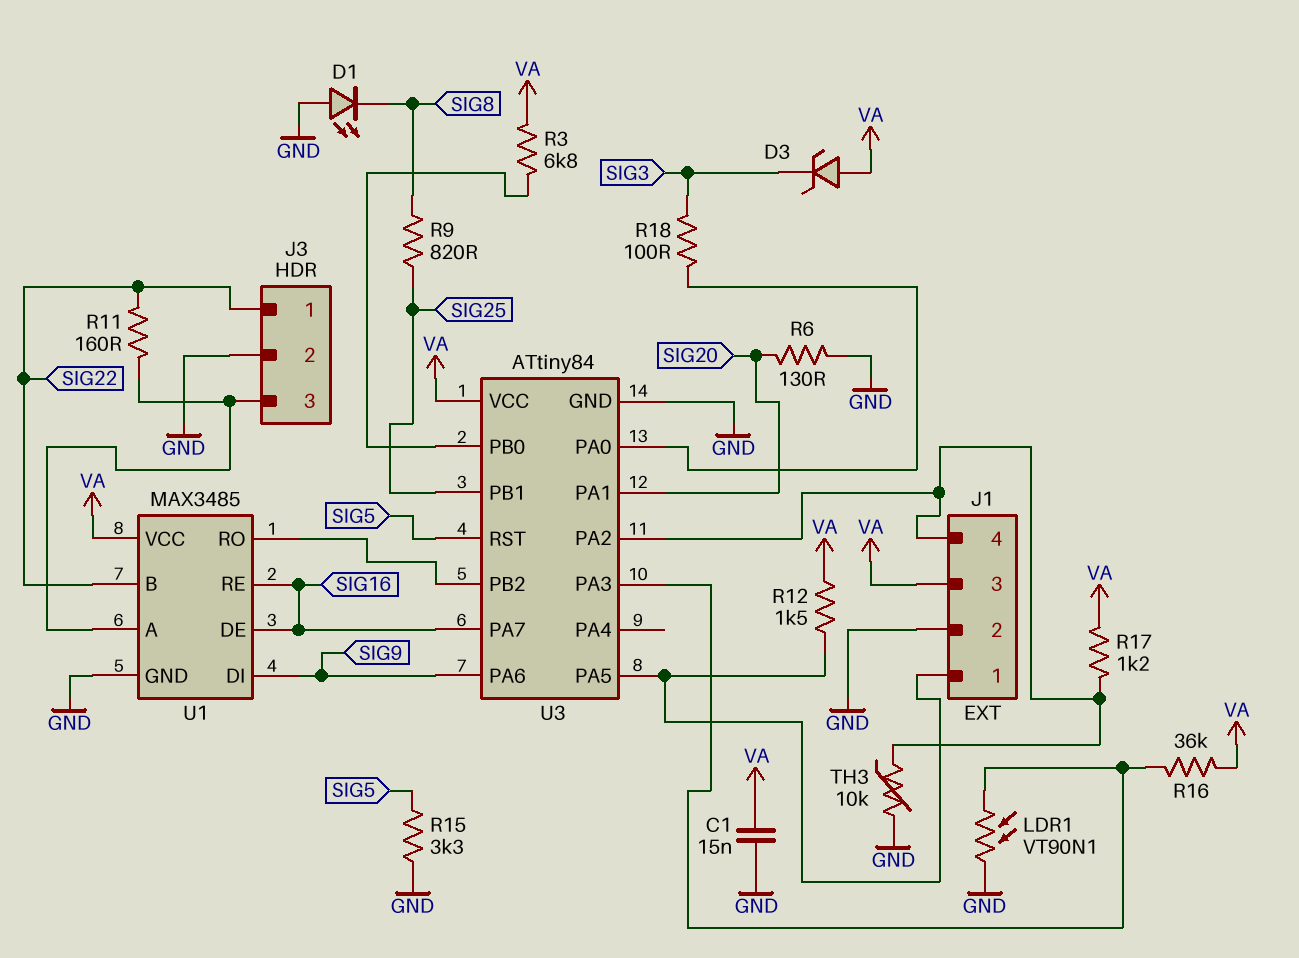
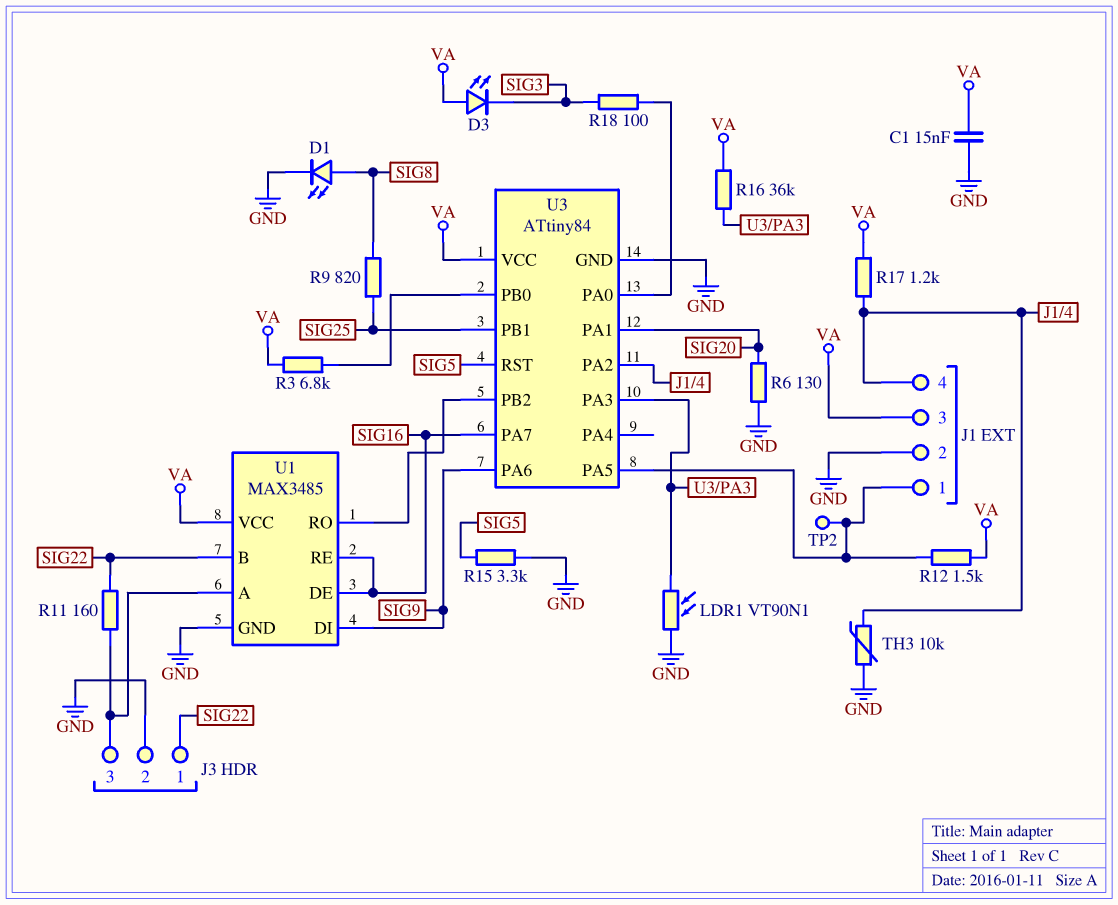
D1: LED (A GND, K SIG8) -> LED (A SIG8, K GND)
D3: zener (A VA, K SIG3) -> LED (A VA, K SIG3)
TP2: none -> test point (J1/1)

